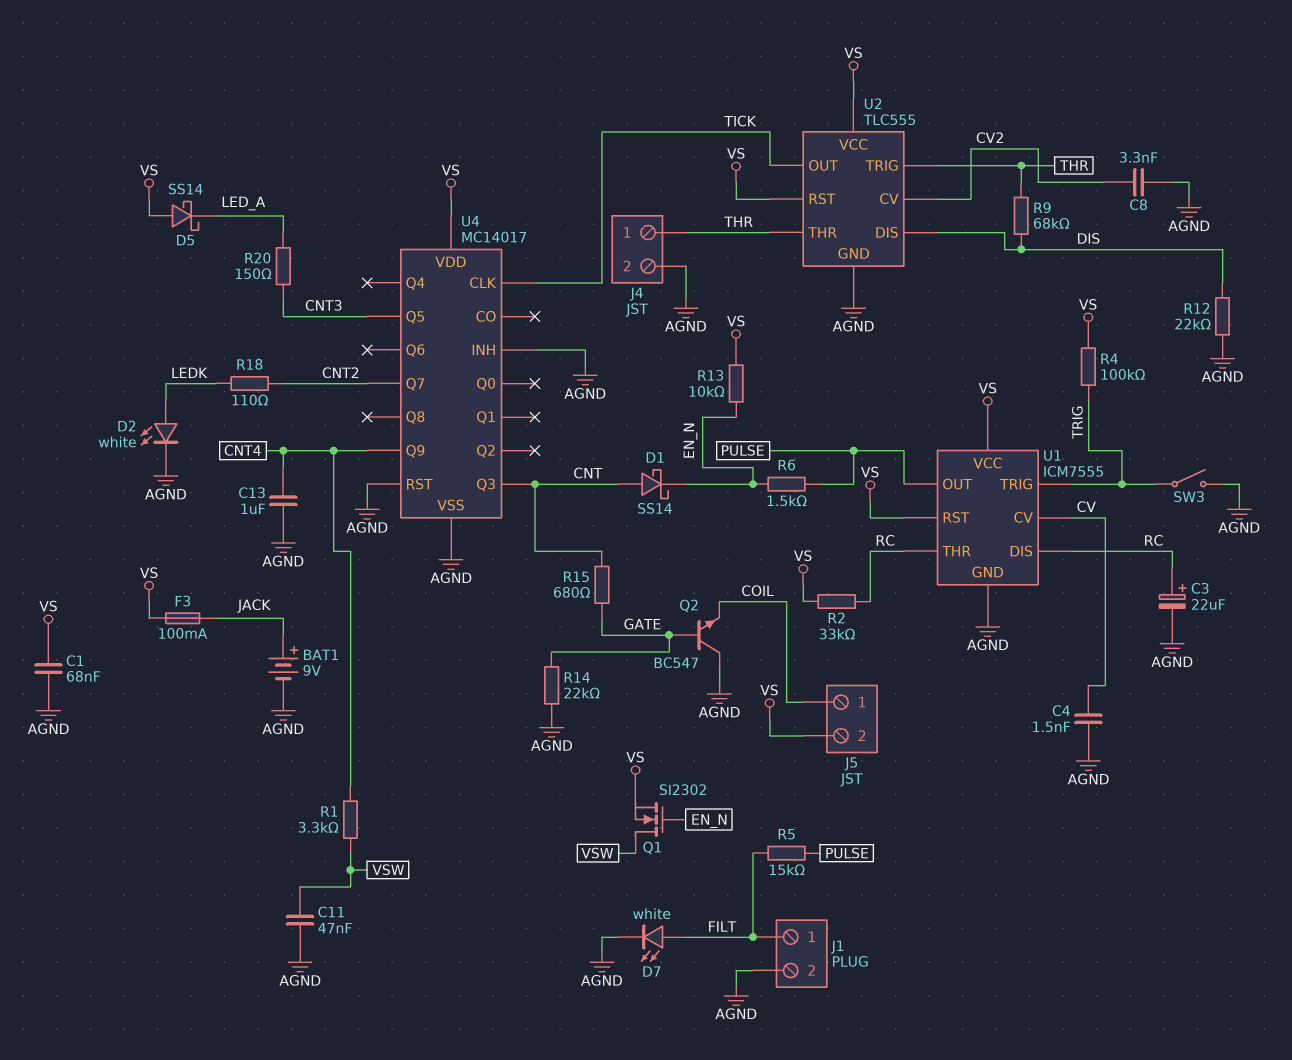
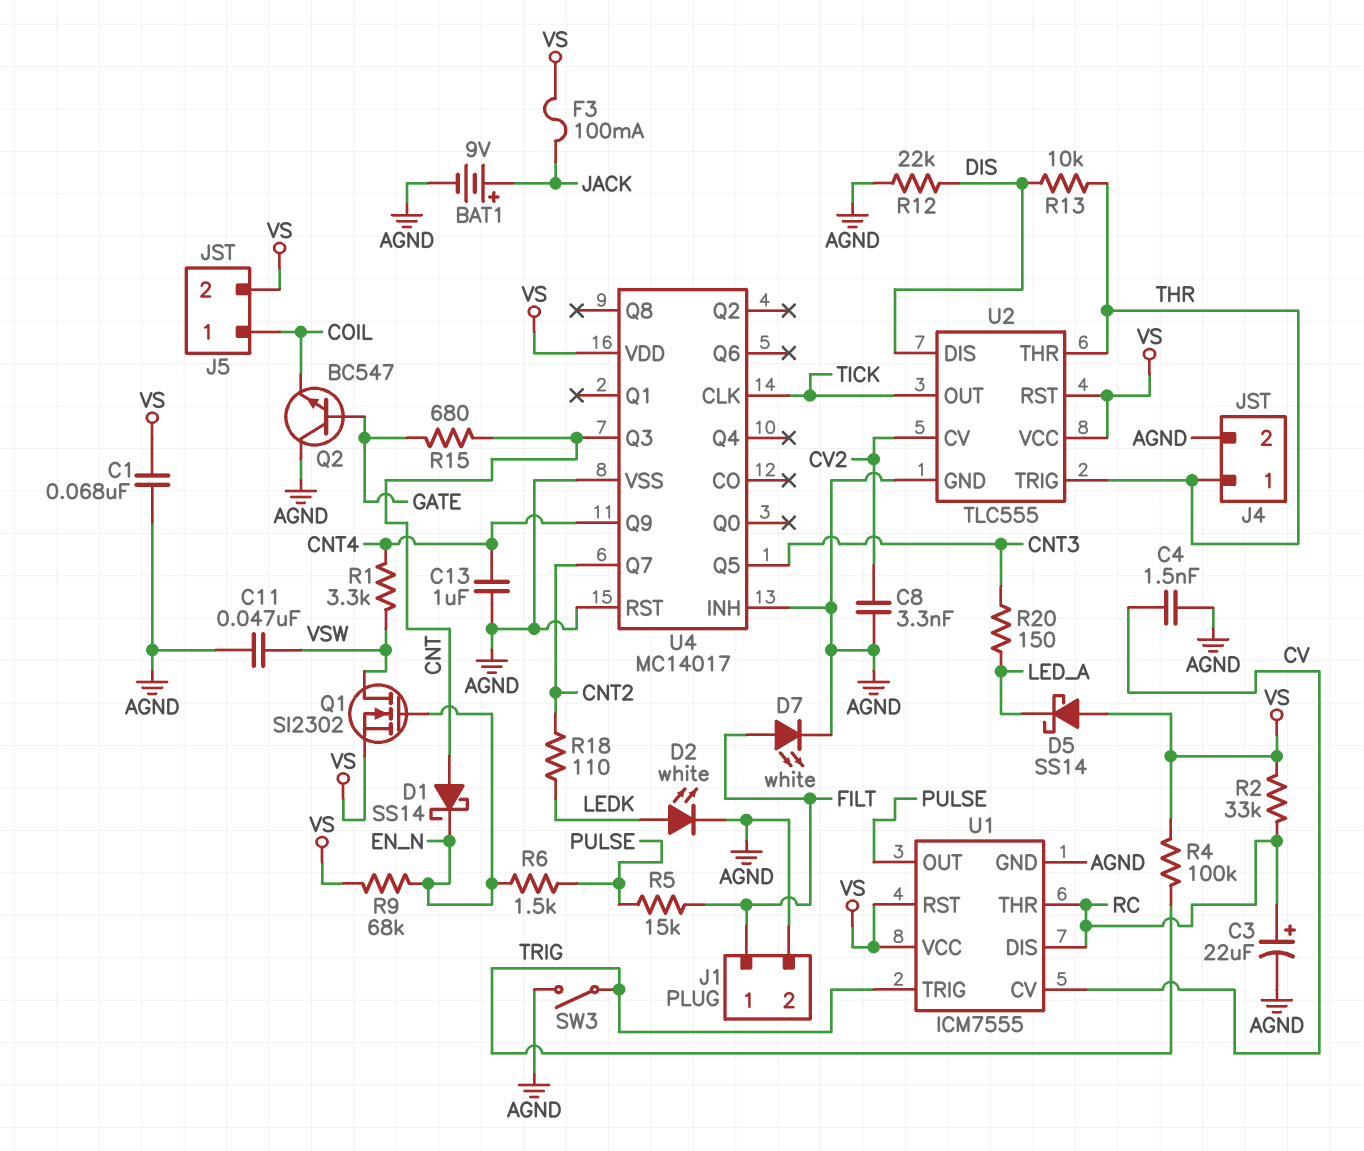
R9: 68k (DIS, THR) -> 68k (EN_N, VS)
R13: 10k (EN_N, VS) -> 10k (DIS, THR)
R14: 22k (AGND, GATE) -> none

